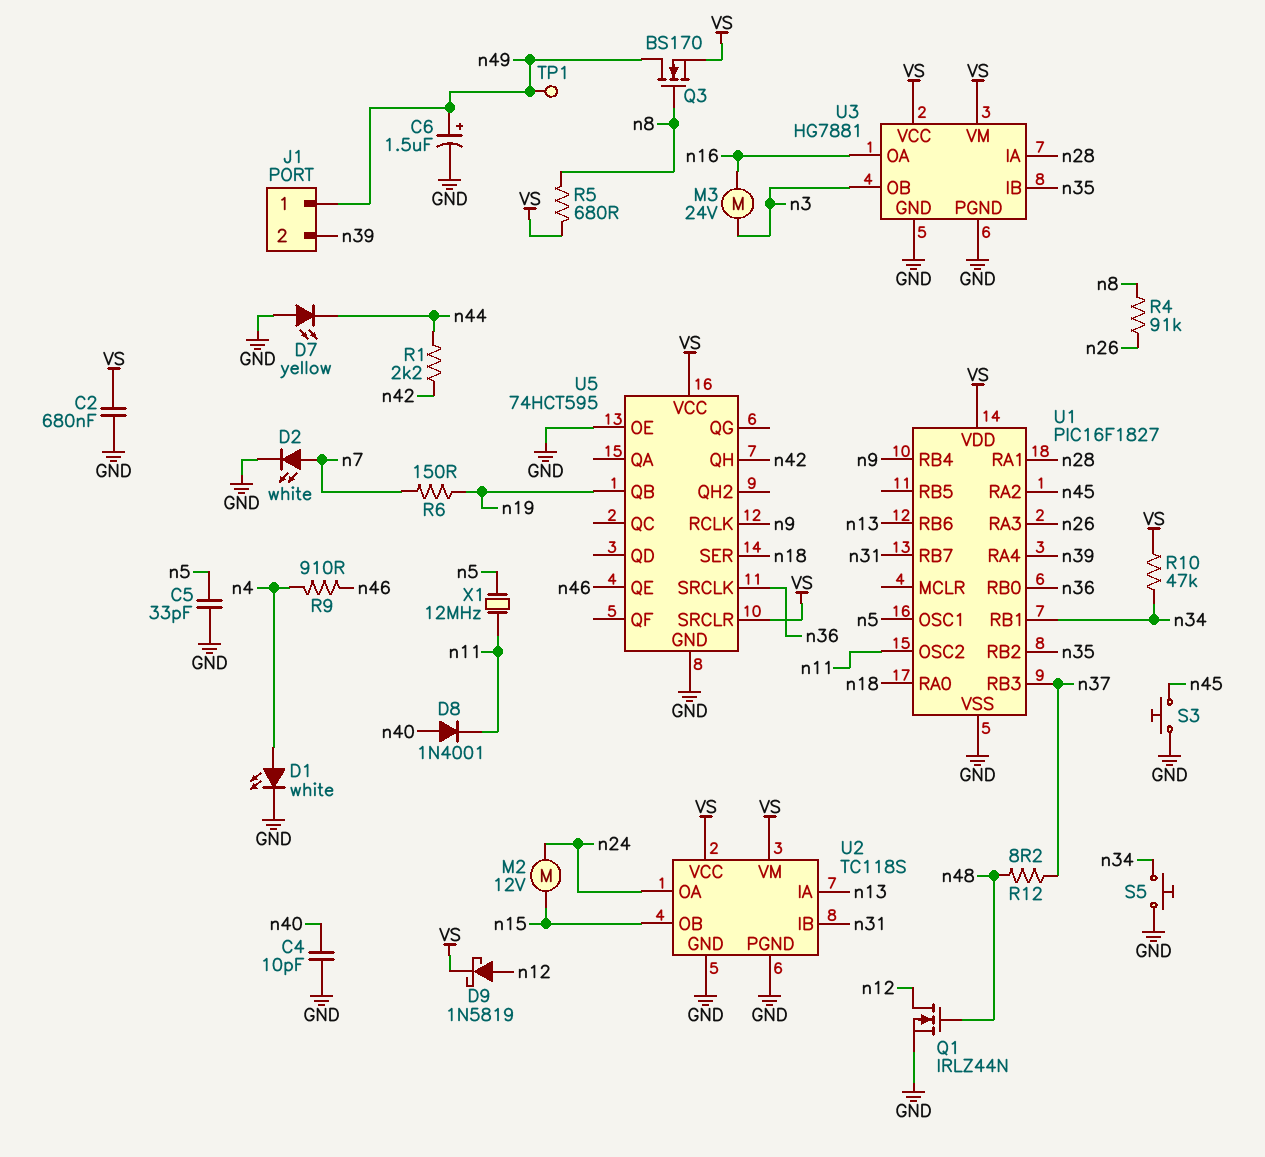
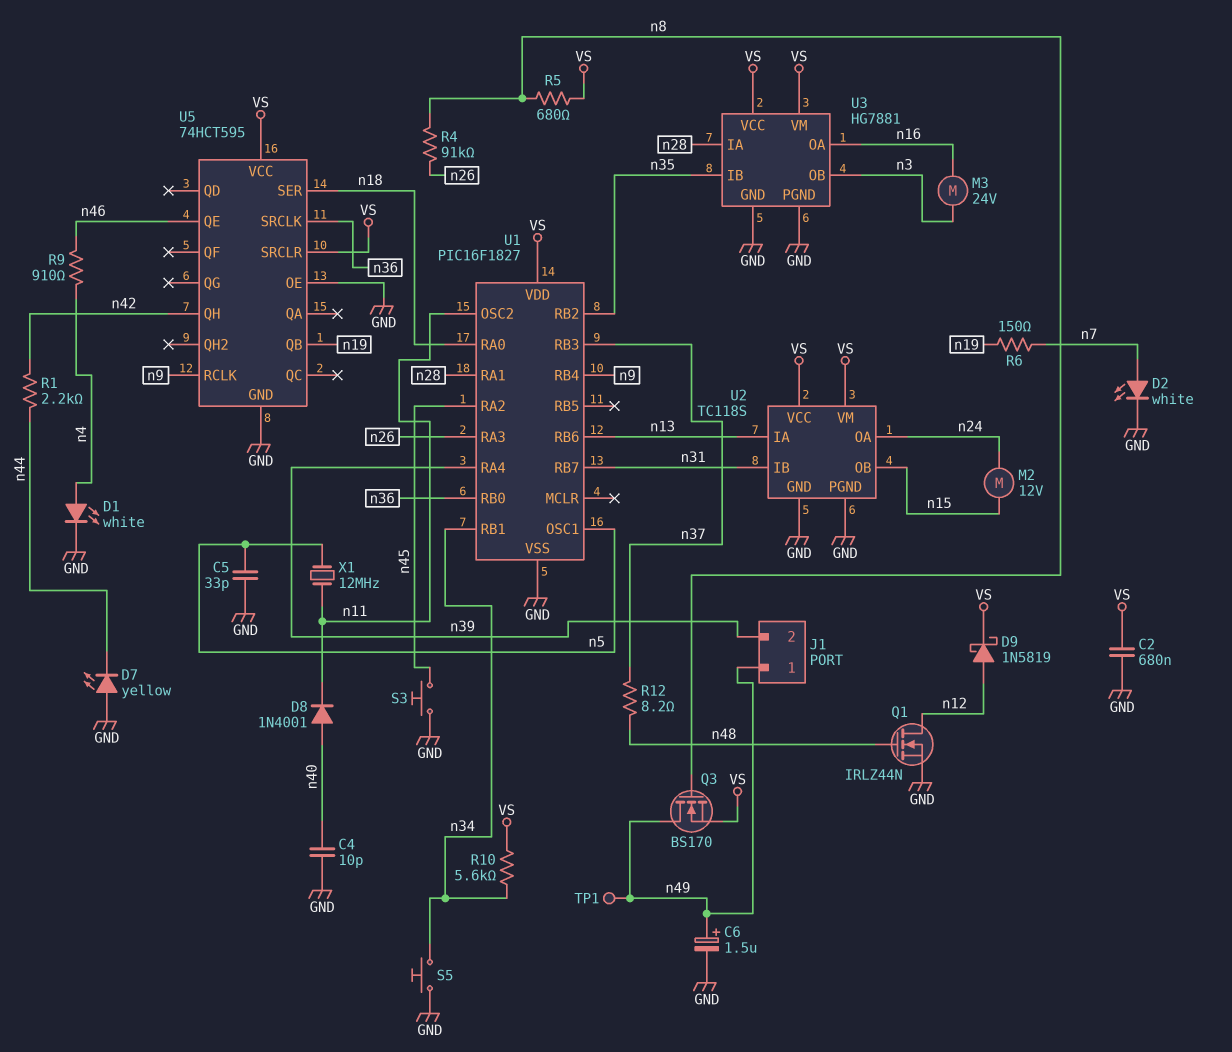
R10: 47k (VS, n34) -> 5.6k (VS, n34)

